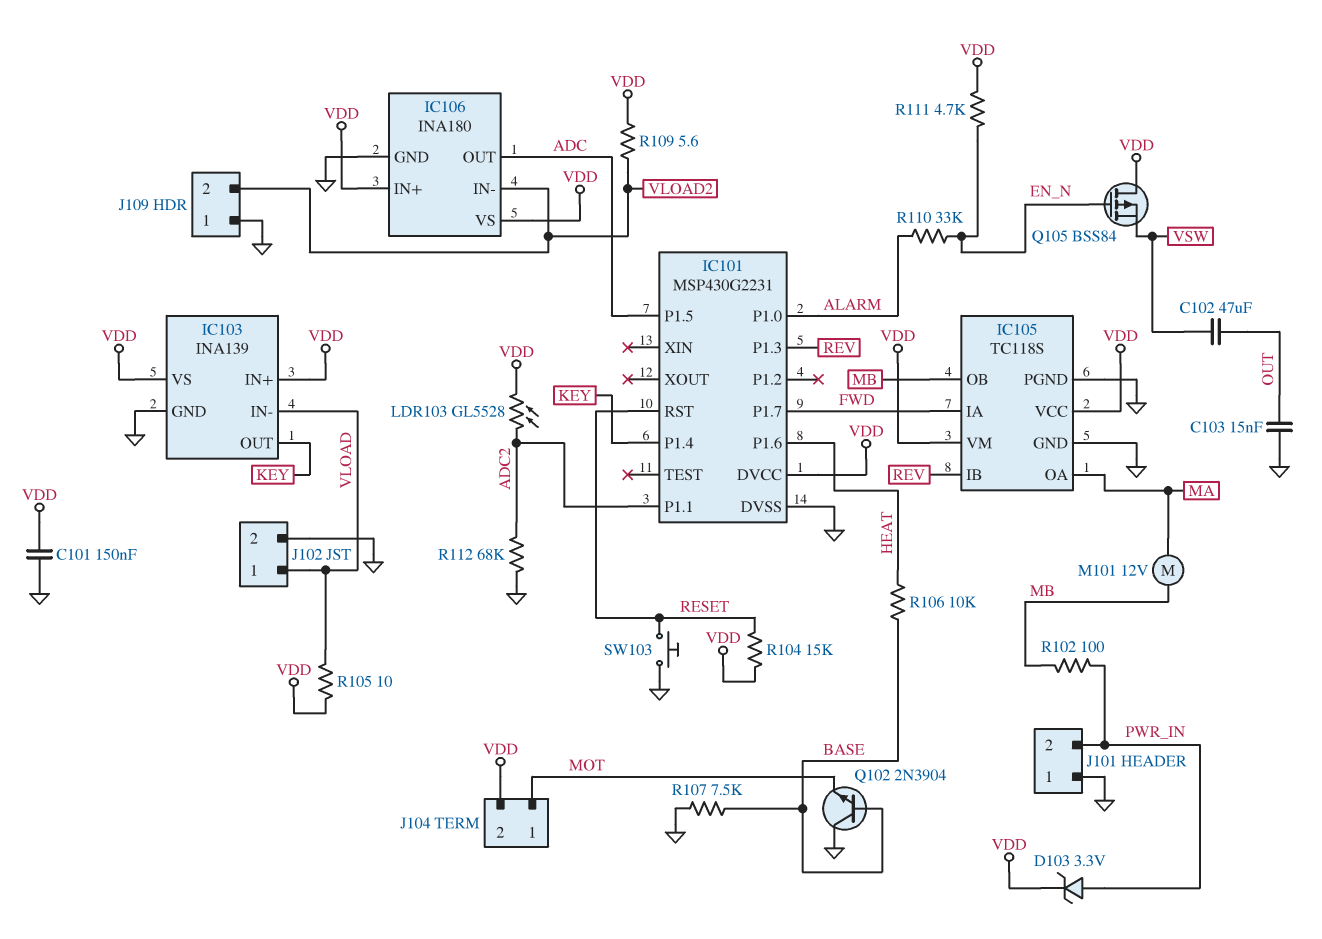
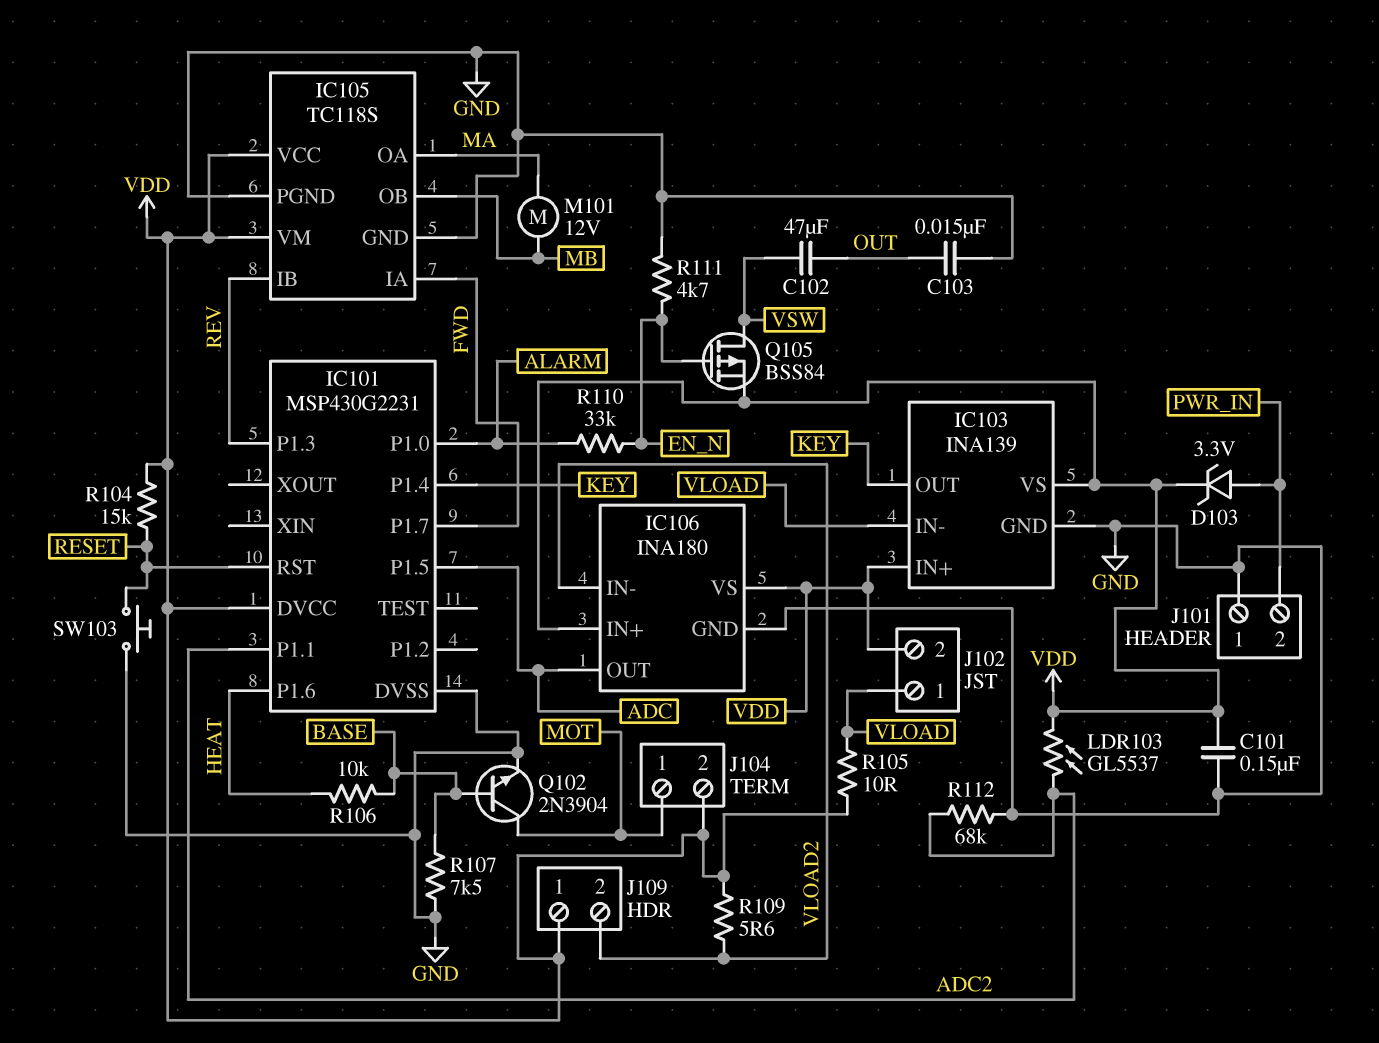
J102 pin 2: GND -> VDD
J109 pin 1: GND -> VDD
LDR103: GL5528 (ADC2, VDD) -> GL5537 (ADC2, VDD)
Q102: NPN 2N3904 (B BASE, C GND, E MOT) -> NPN 2N3904 (B BASE, C MOT, E GND)
Q105: PMOS BSS84 (G EN_N, D VDD, S VSW) -> PMOS BSS84 (G EN_N, D VSW, S VDD)
R102: 100 (MB, PWR_IN) -> none
R111: 4.7k (EN_N, VDD) -> 4.7k (EN_N, GND)

